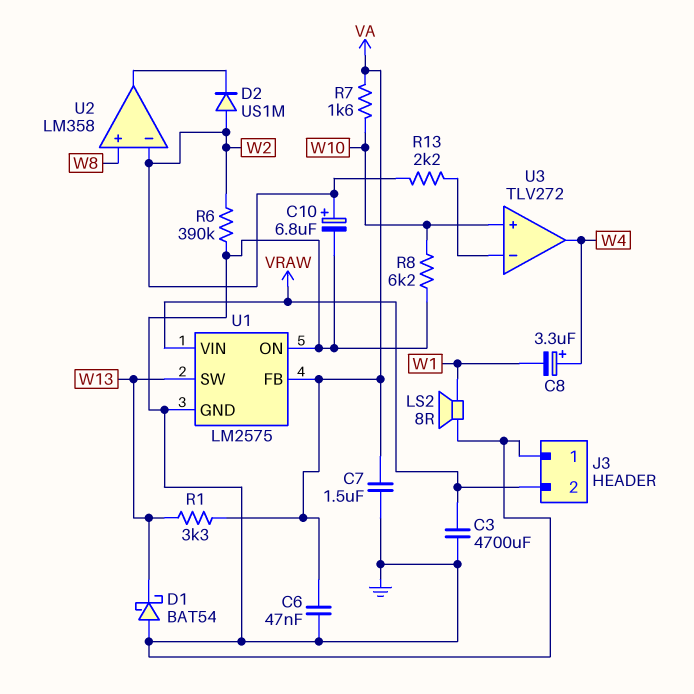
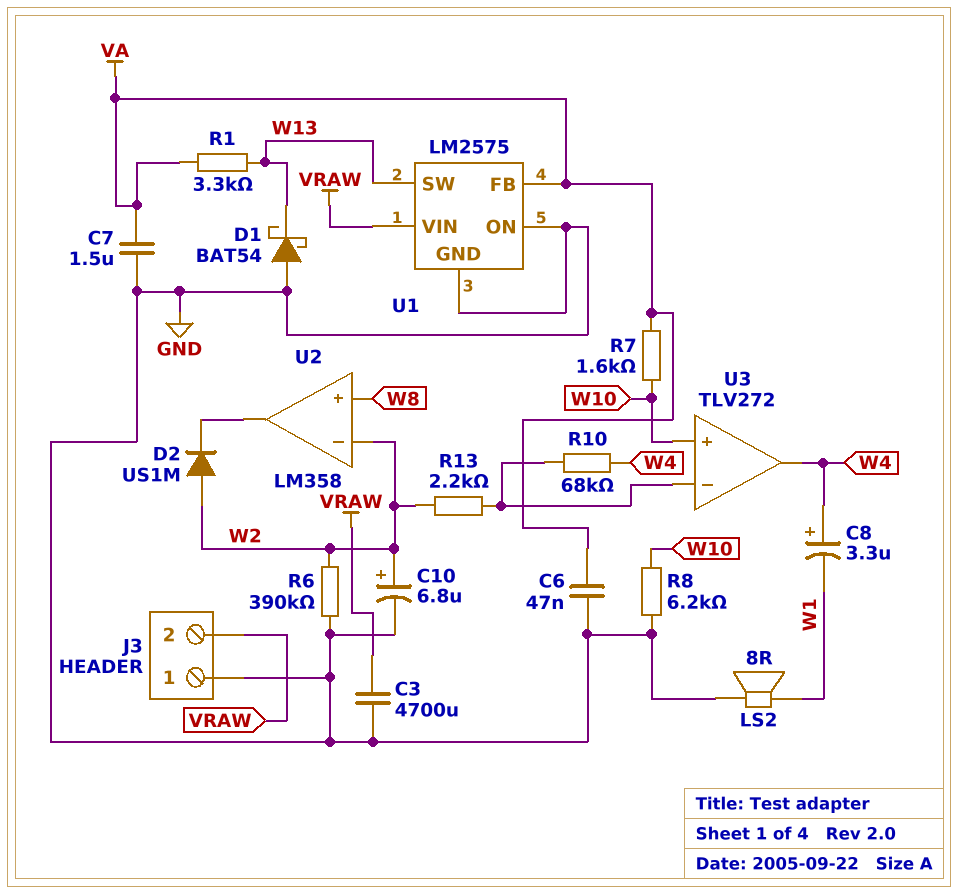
R10: none -> 68k (U3/in-, W4)

